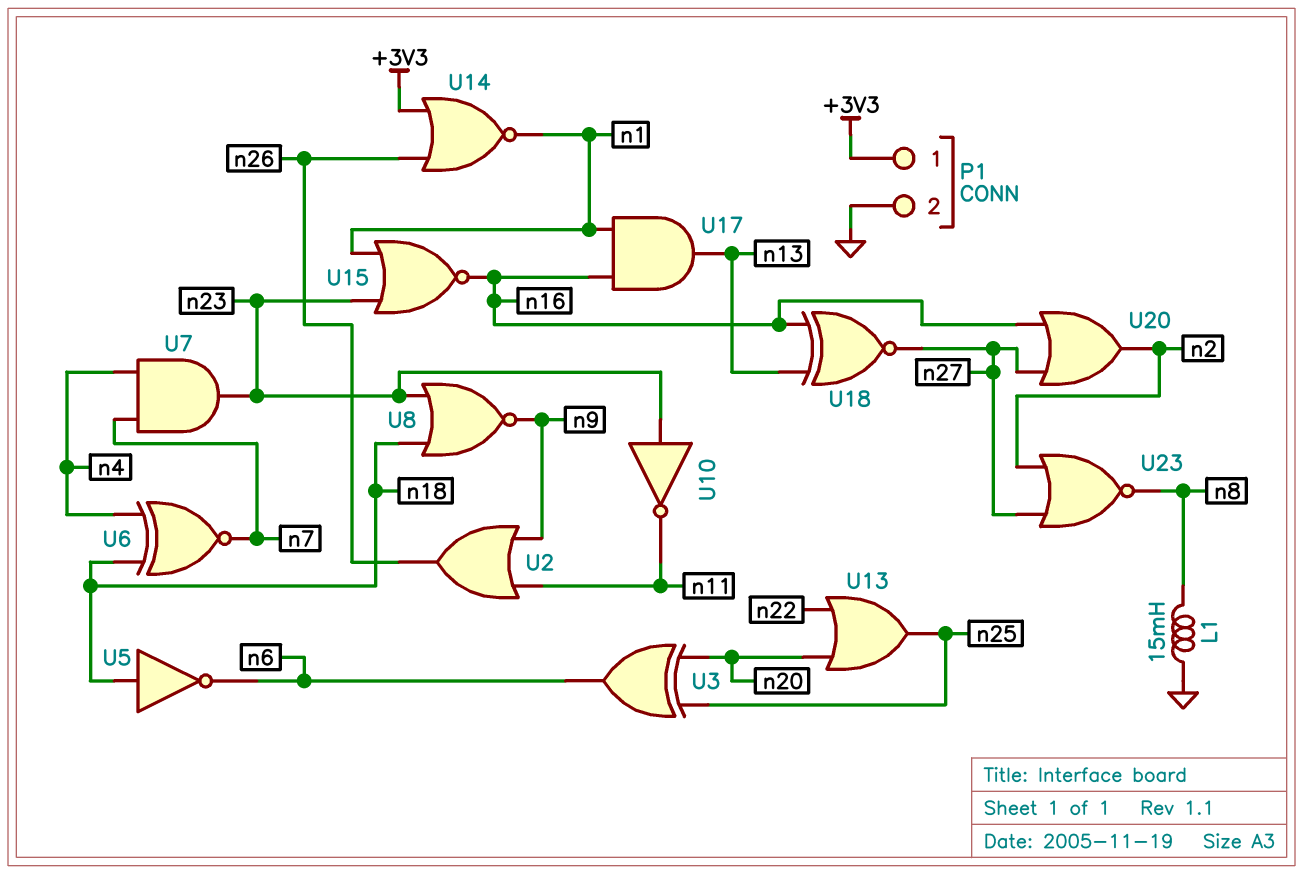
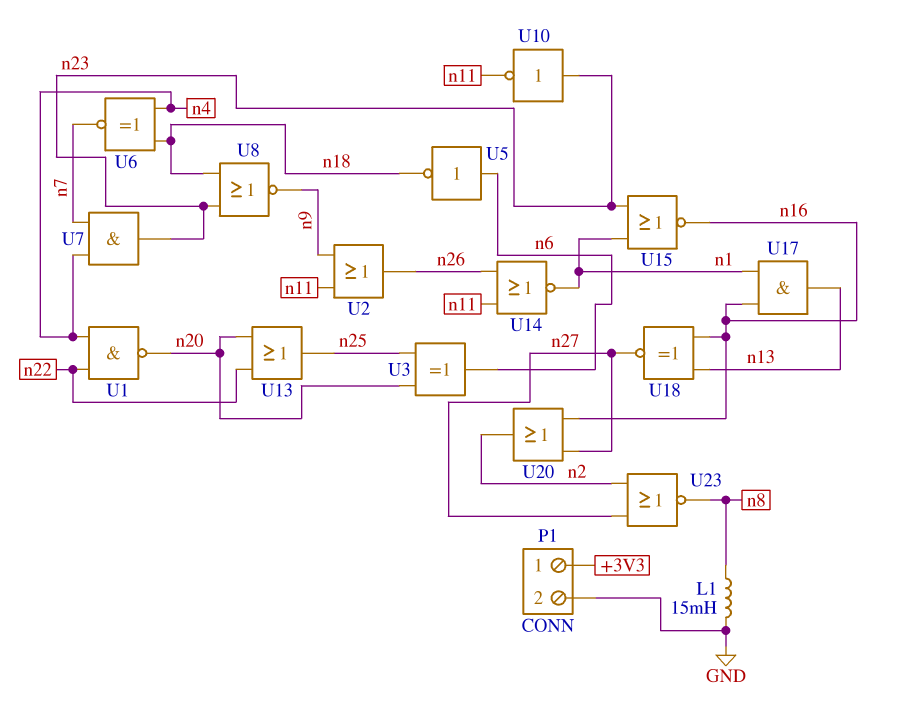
U1: none -> NAND (in n4, in n22, out n20)
U5: NOT (in n18, out n6) -> NOT (in n6, out n18)
U14: NOR (in +3V3, in n26, out n1) -> NOR (in n11, in n26, out n1)

